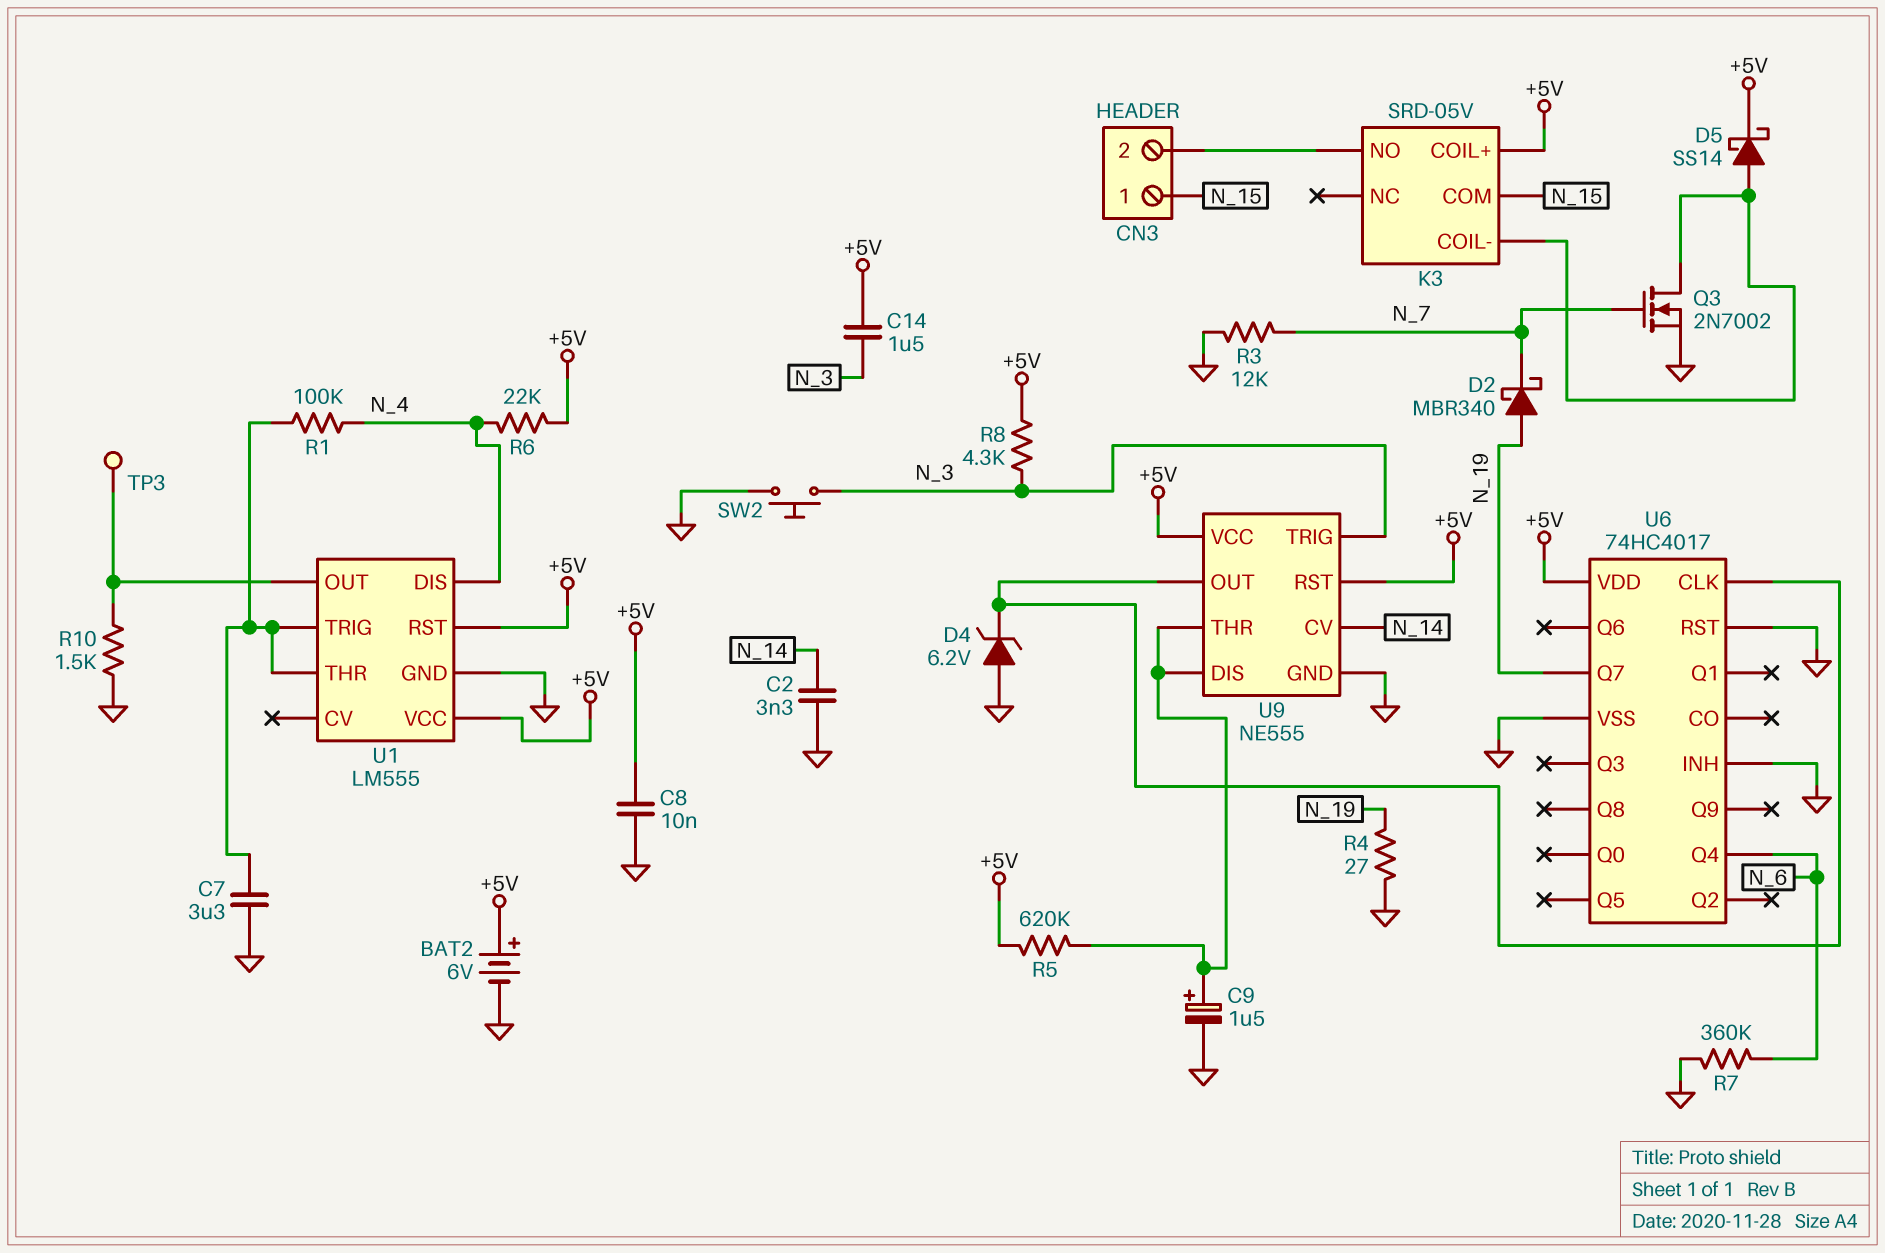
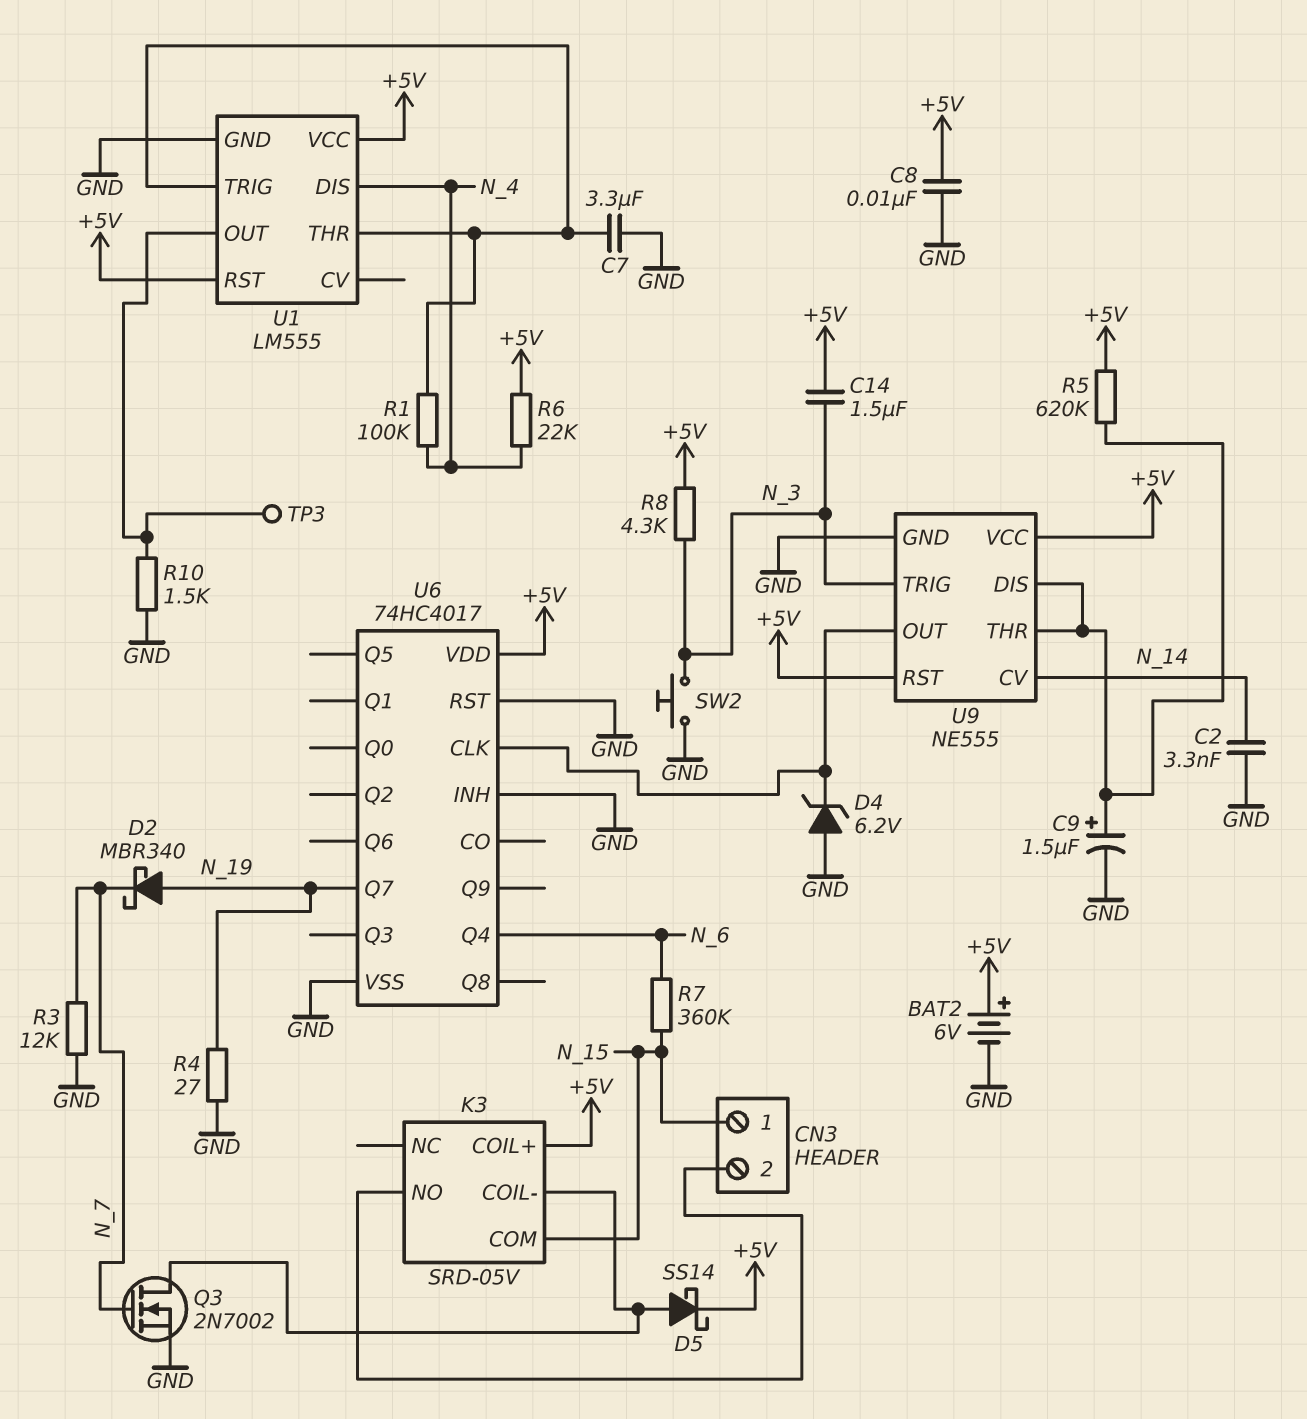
R7: 360k (GND, N_6) -> 360k (N_6, N_15)

